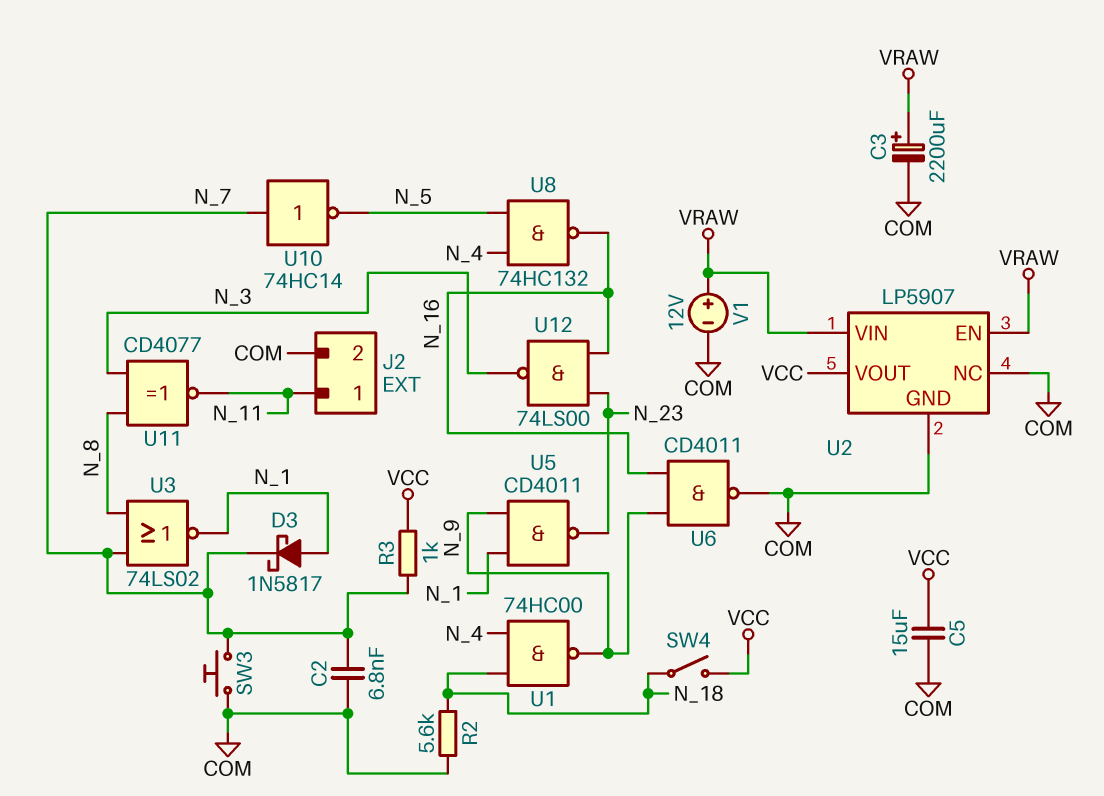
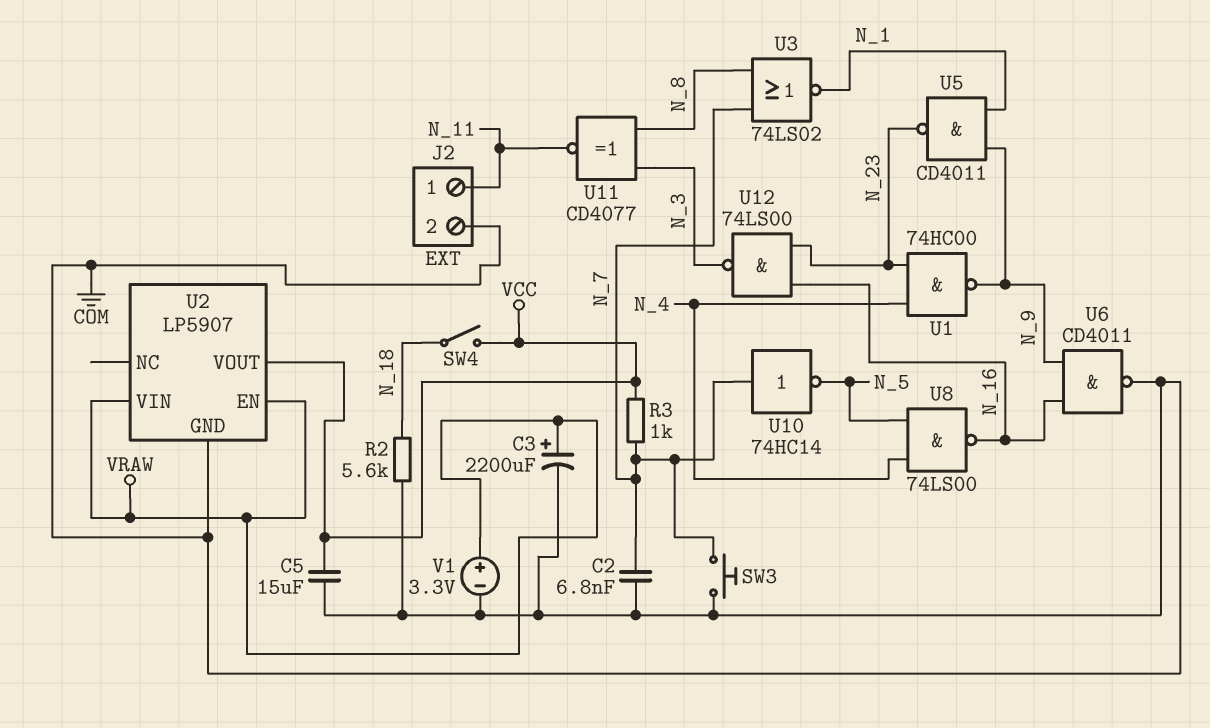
D3: schottky 1N5817 (A N_1, K N_7) -> none
U1: NAND 74HC00 (in N_4, in N_18, out N_9) -> NAND 74HC00 (in N_4, in N_23, out N_9)
U2 pin NC: COM -> none
U8: NAND 74HC132 (in N_4, in N_5, out N_16) -> NAND 74LS00 (in N_4, in N_5, out N_16)
V1: 12V (plus VRAW, minus COM) -> 3.3V (plus VRAW, minus COM)

